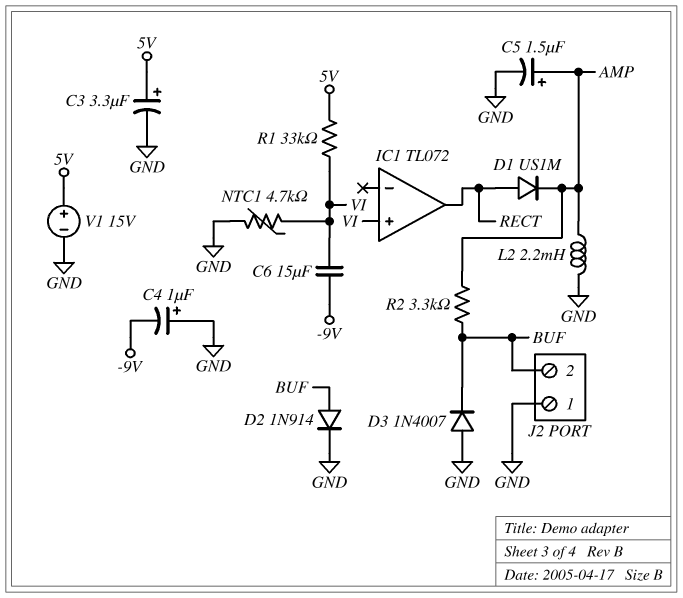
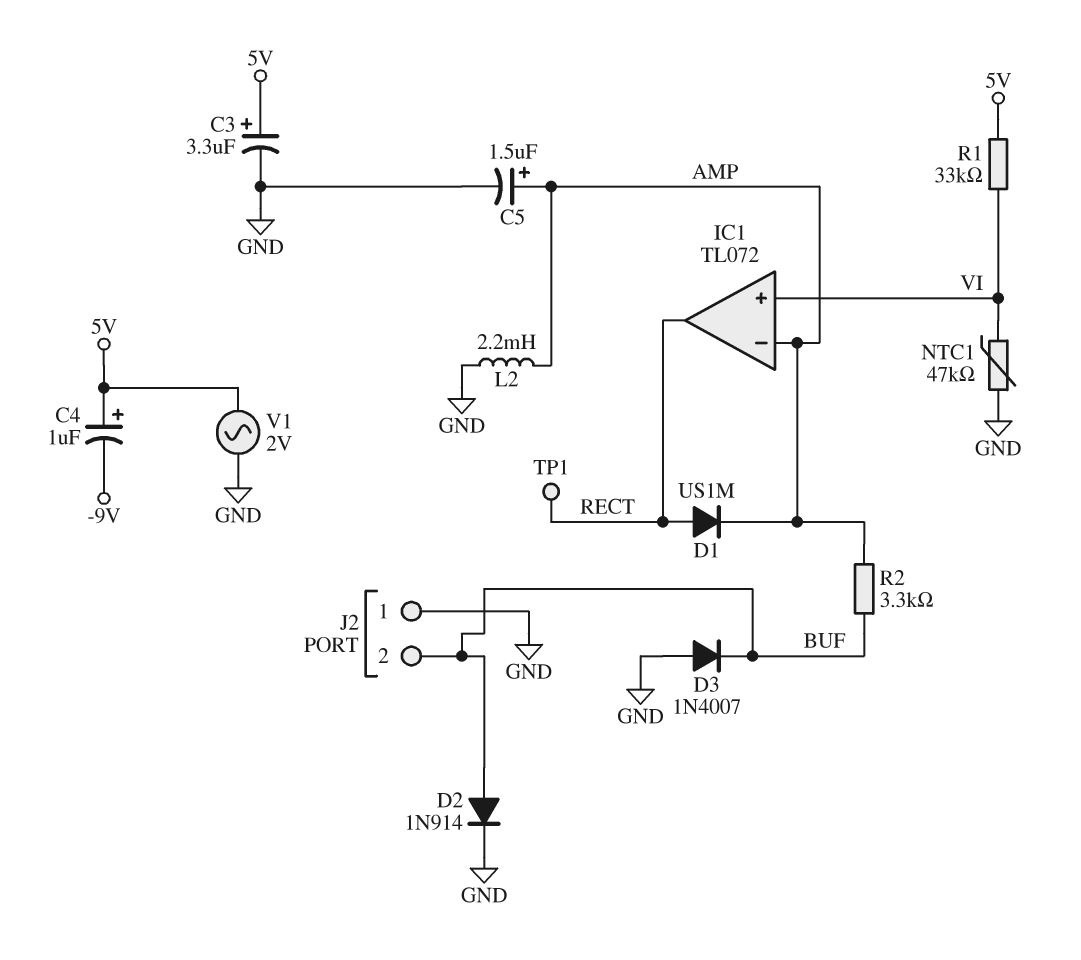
C4: 1uF (plus GND, minus -9V) -> 1uF (plus 5V, minus -9V)
C6: 15uF (-9V, VI) -> none
IC1 pin in-: none -> AMP
NTC1: 4.7k (GND, VI) -> 47k (GND, VI)
TP1: none -> test point (RECT)
V1: 15V (plus 5V, minus GND) -> AC 2V (5V, GND)

